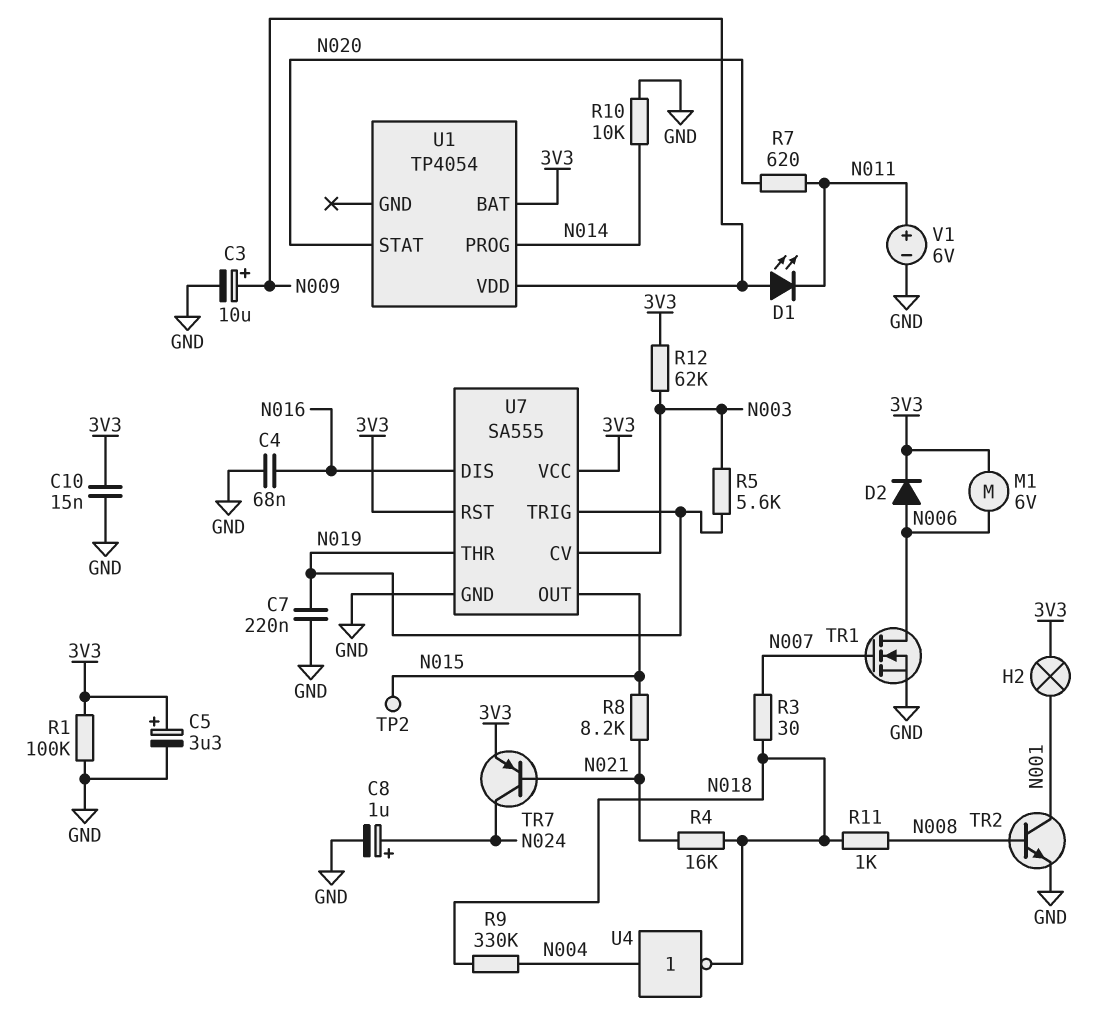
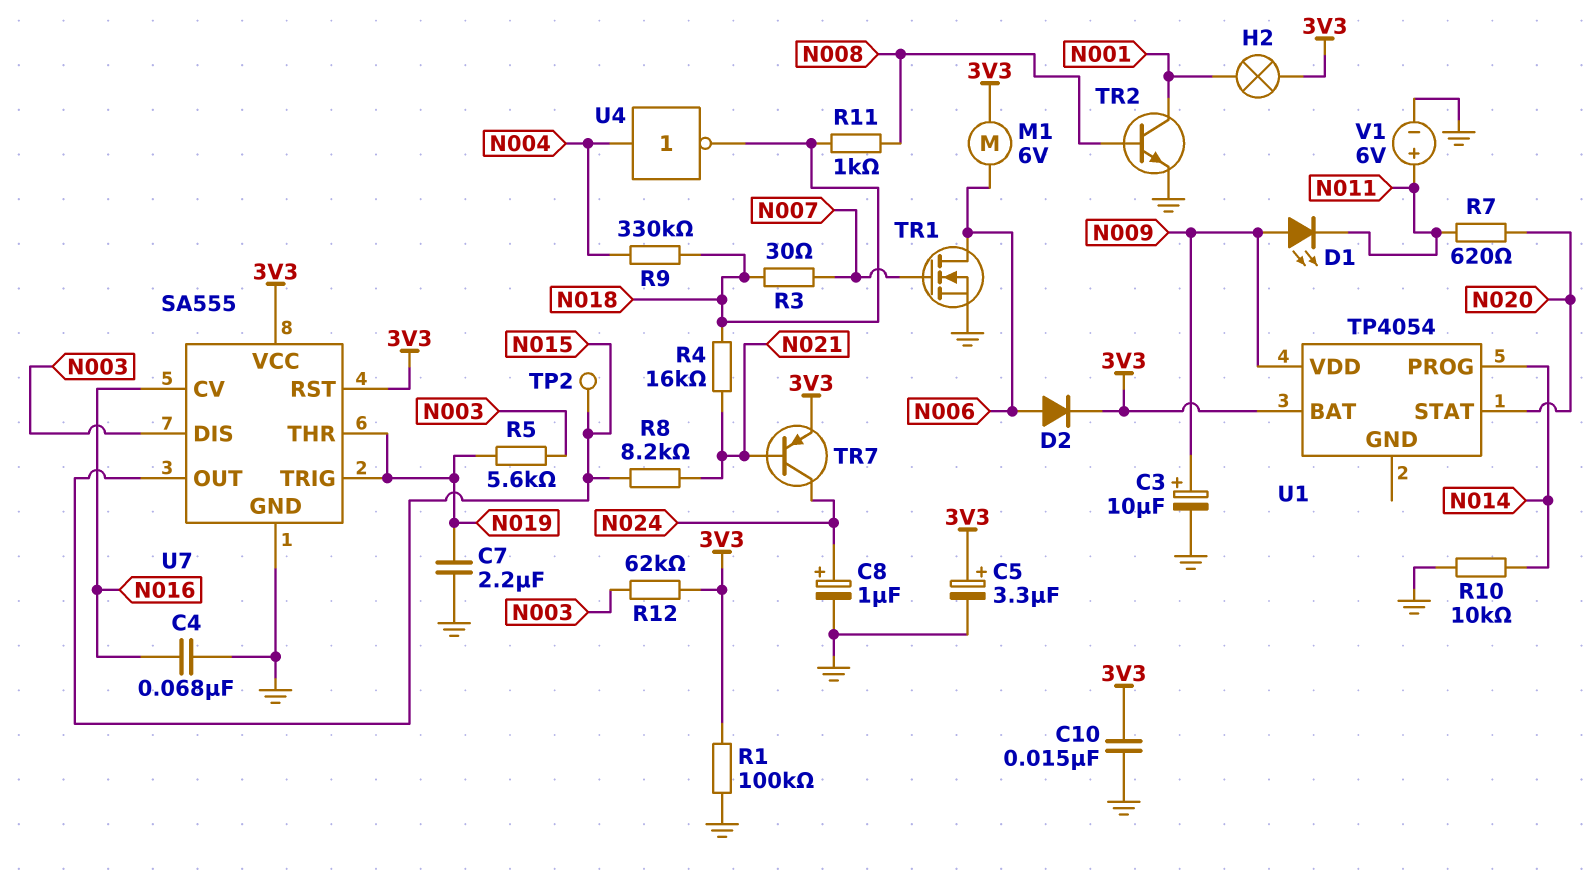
C7: 220nF (GND, N019) -> 2.2uF (GND, N019)
U7 pin CV: N003 -> N016
U7 pin DIS: N016 -> N003

